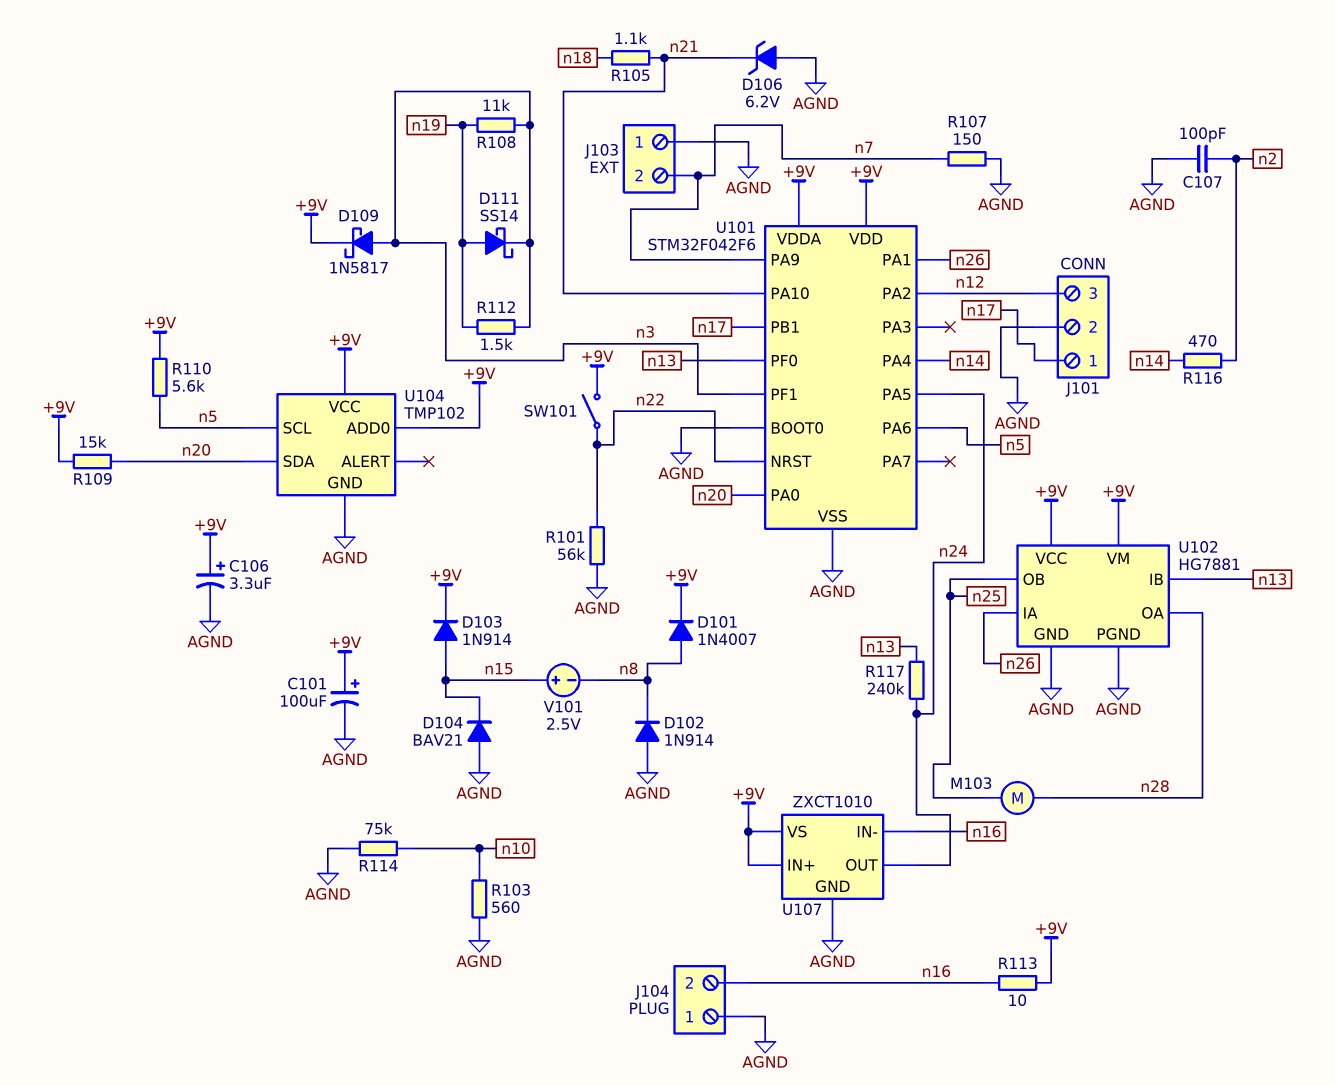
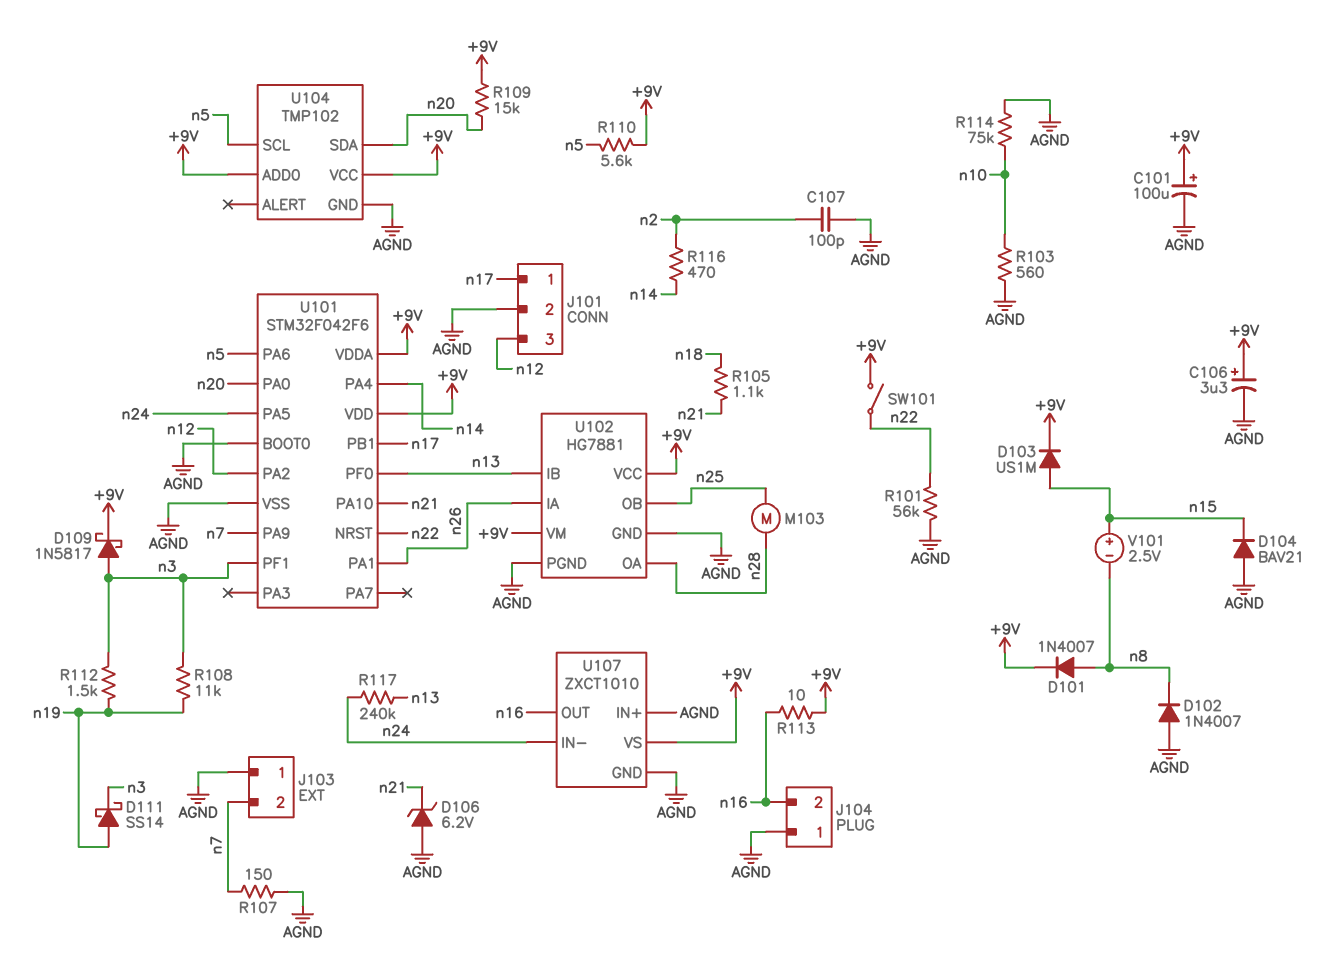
D102: diode 1N914 (A AGND, K n8) -> diode 1N4007 (A AGND, K n8)
D103: diode 1N914 (A n15, K +9V) -> diode US1M (A n15, K +9V)
U107 pin IN+: +9V -> AGND
U107 pin IN-: n16 -> n24
U107 pin OUT: n24 -> n16

